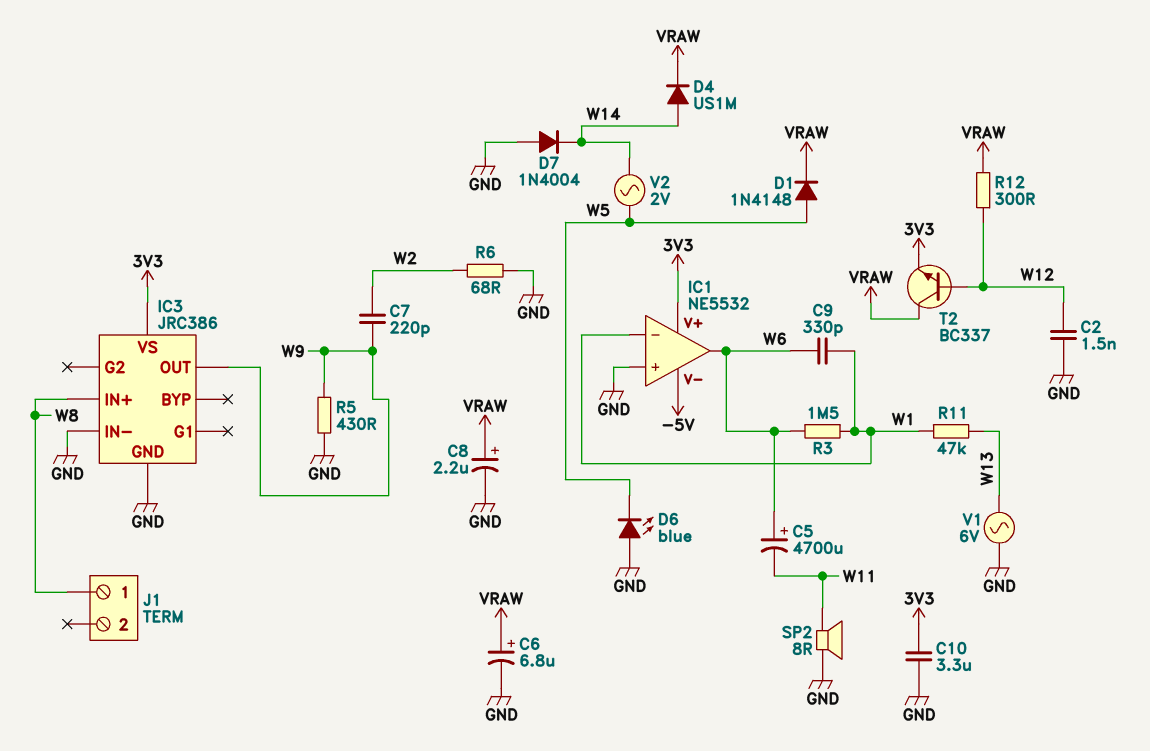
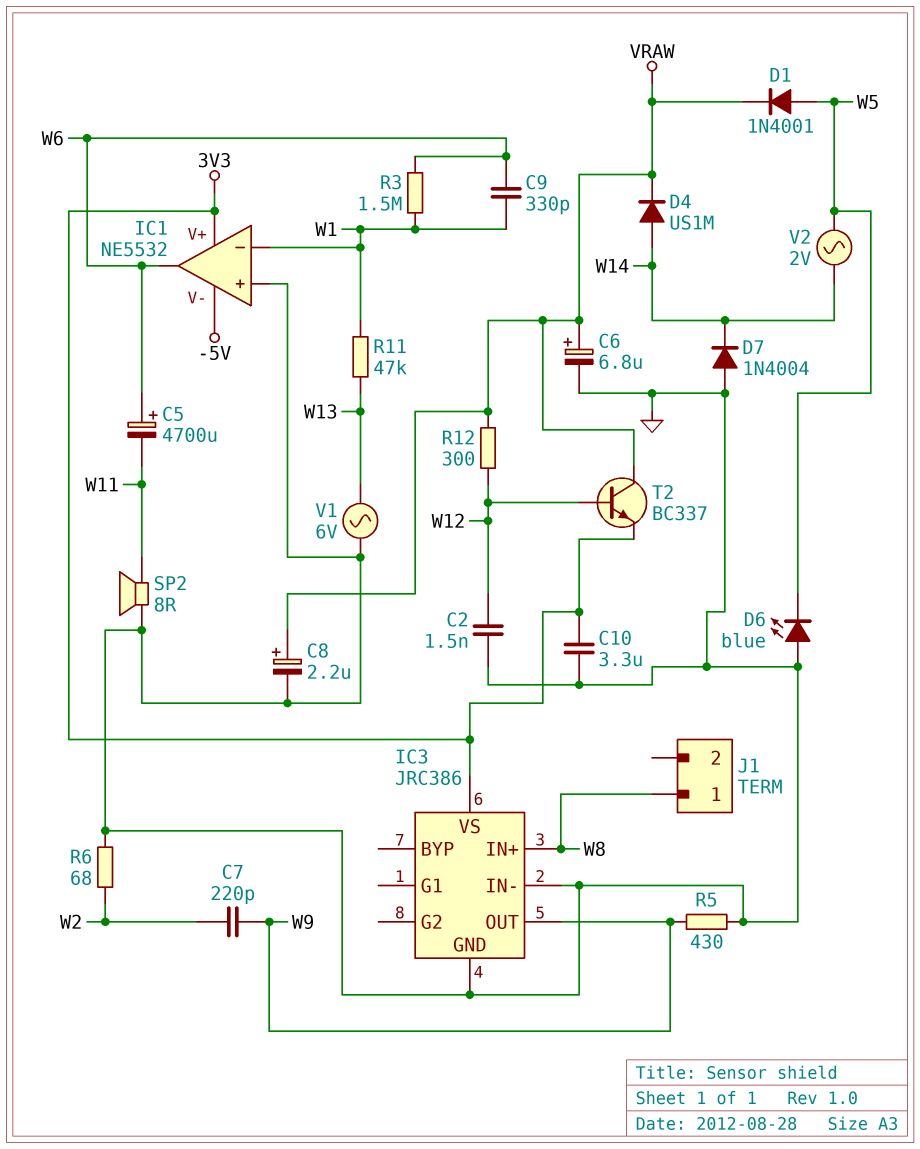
D1: diode 1N4148 (A W5, K VRAW) -> diode 1N4001 (A W5, K VRAW)

